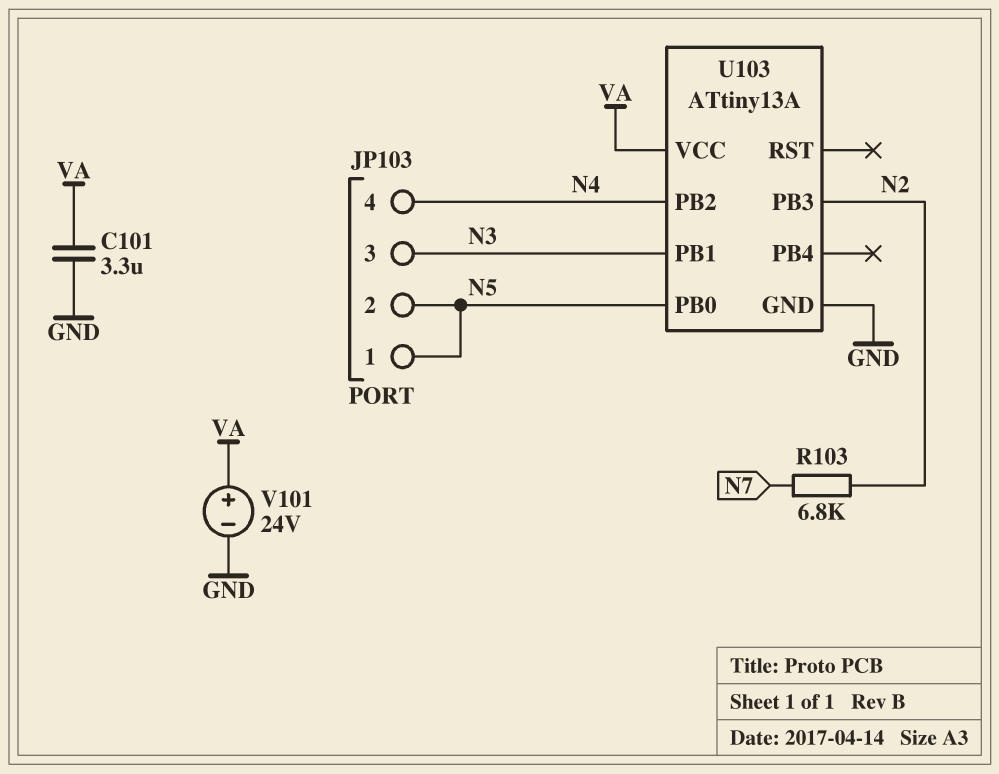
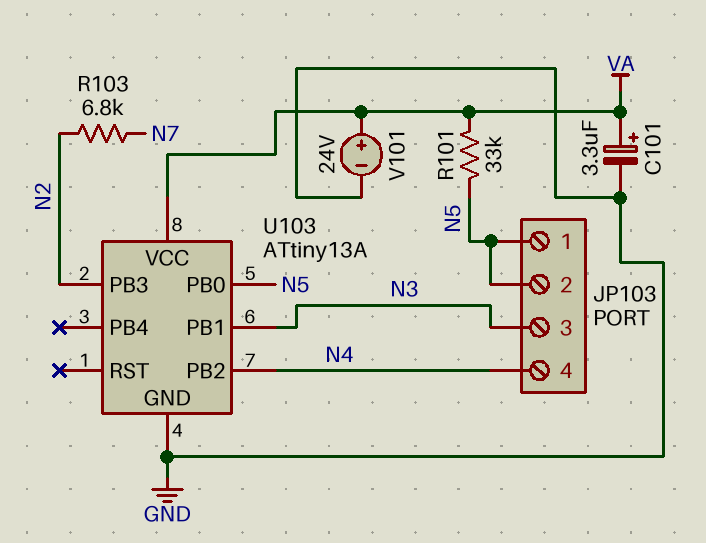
C101: 3.3uF (GND, VA) -> 3.3uF (plus VA, minus GND)
R101: none -> 33k (N5, VA)

